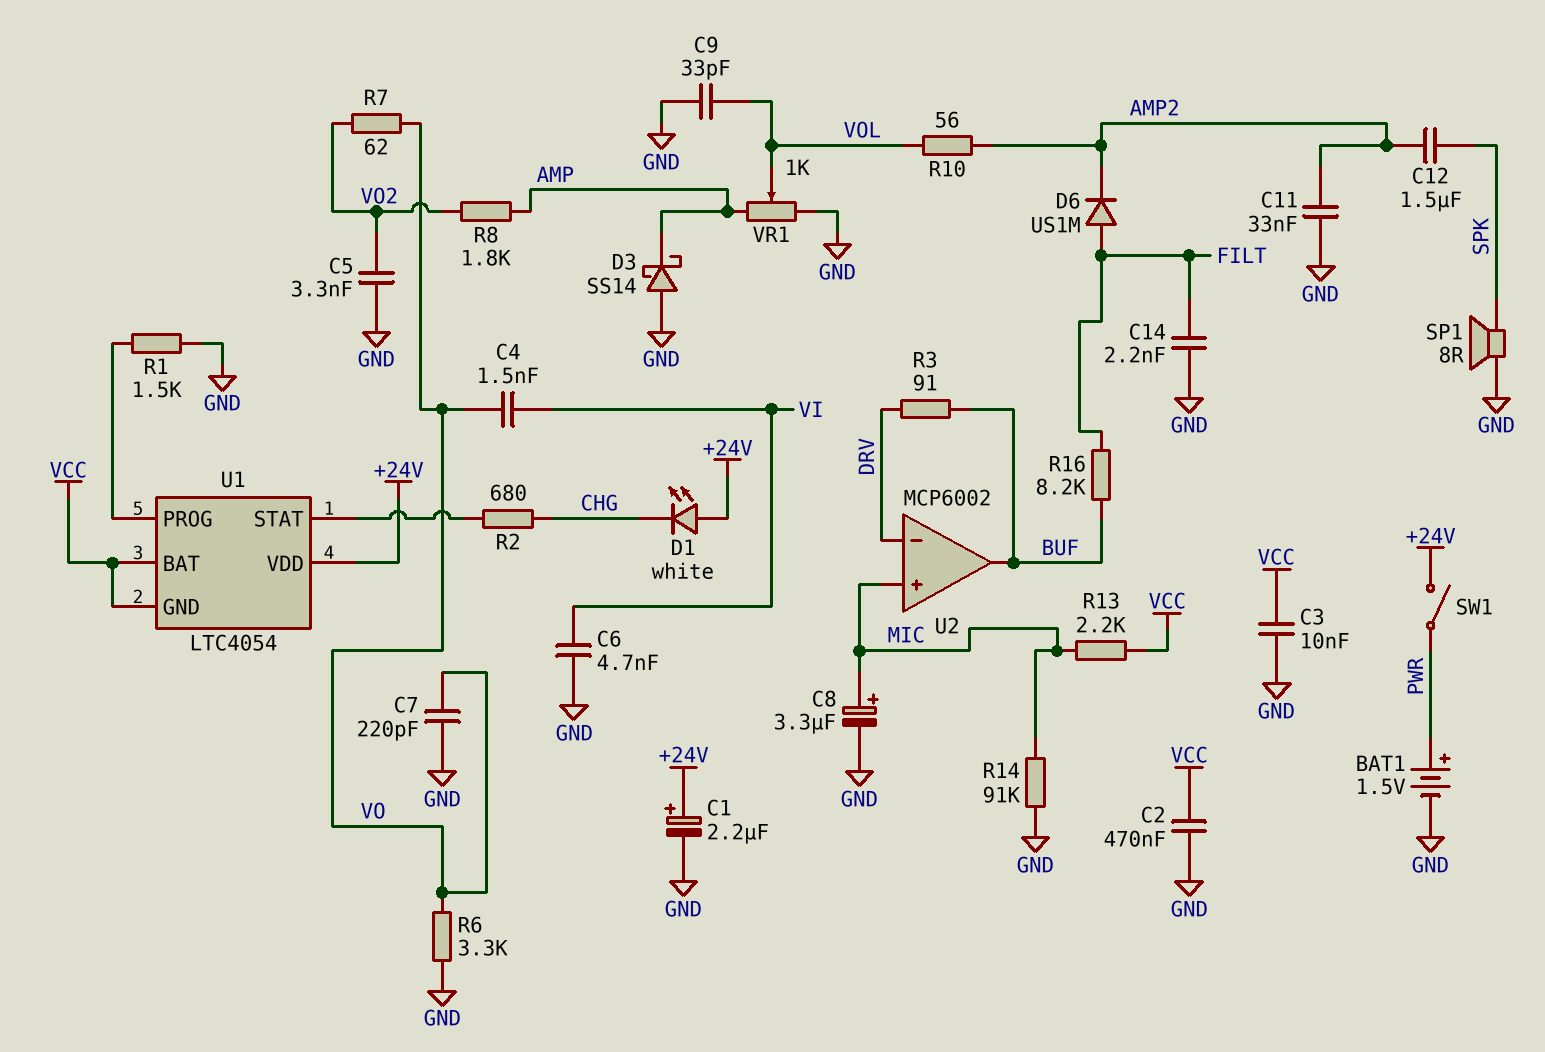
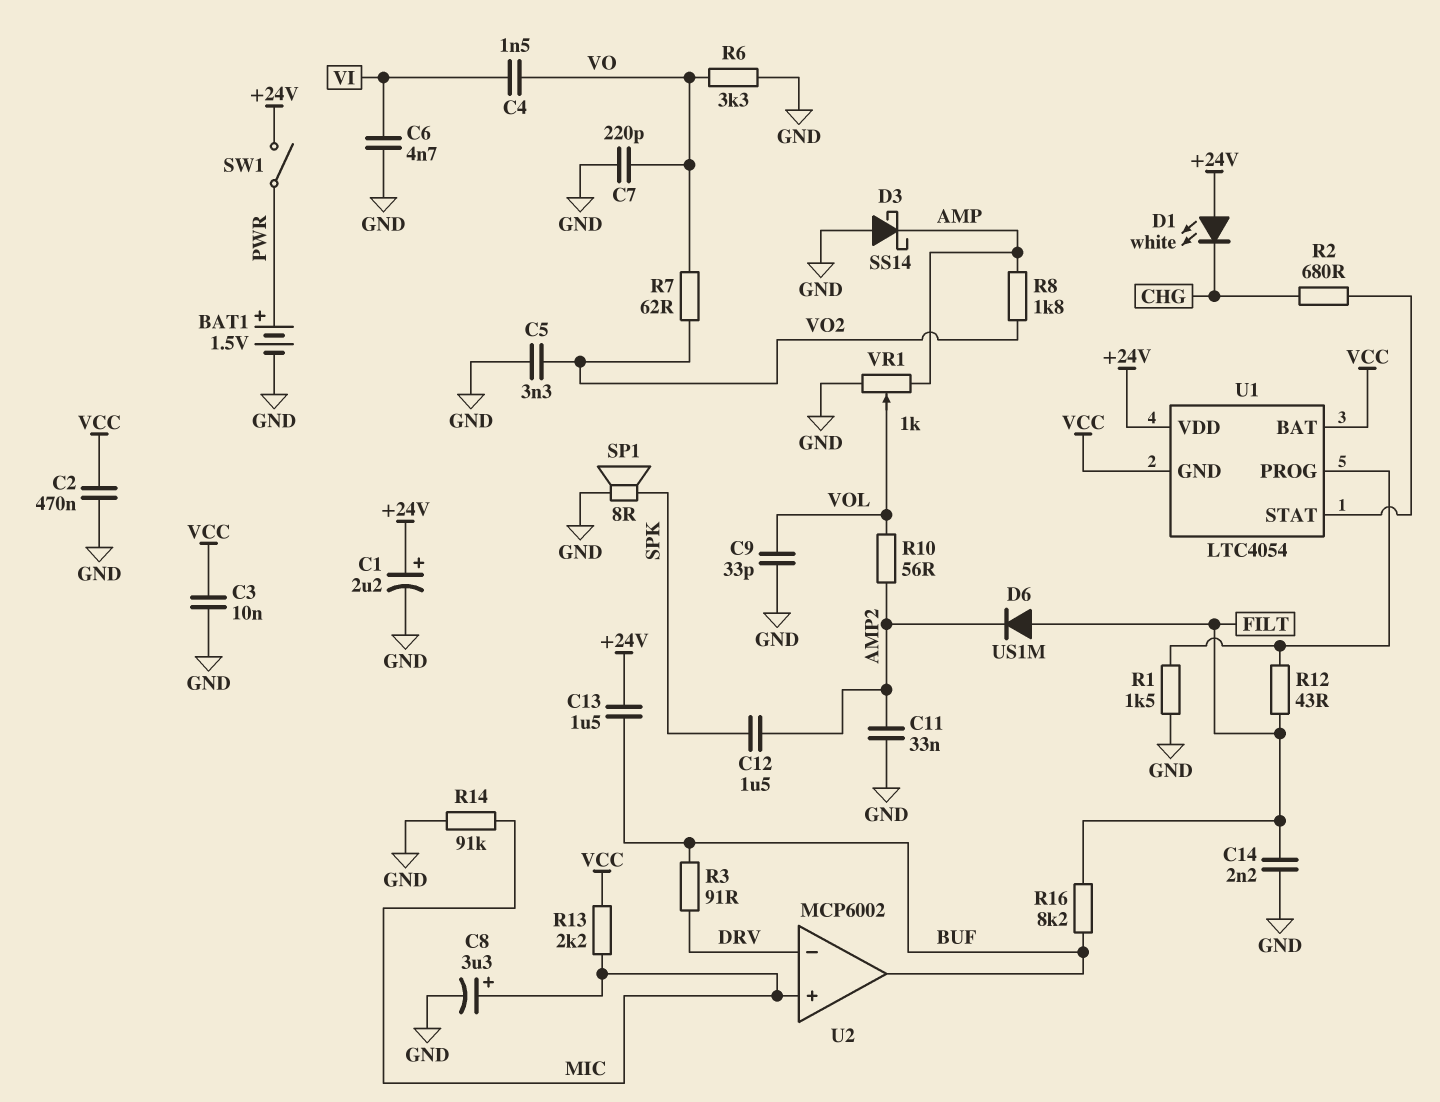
C13: none -> 1.5uF (+24V, BUF)
R12: none -> 43 (FILT, U1/PROG)

